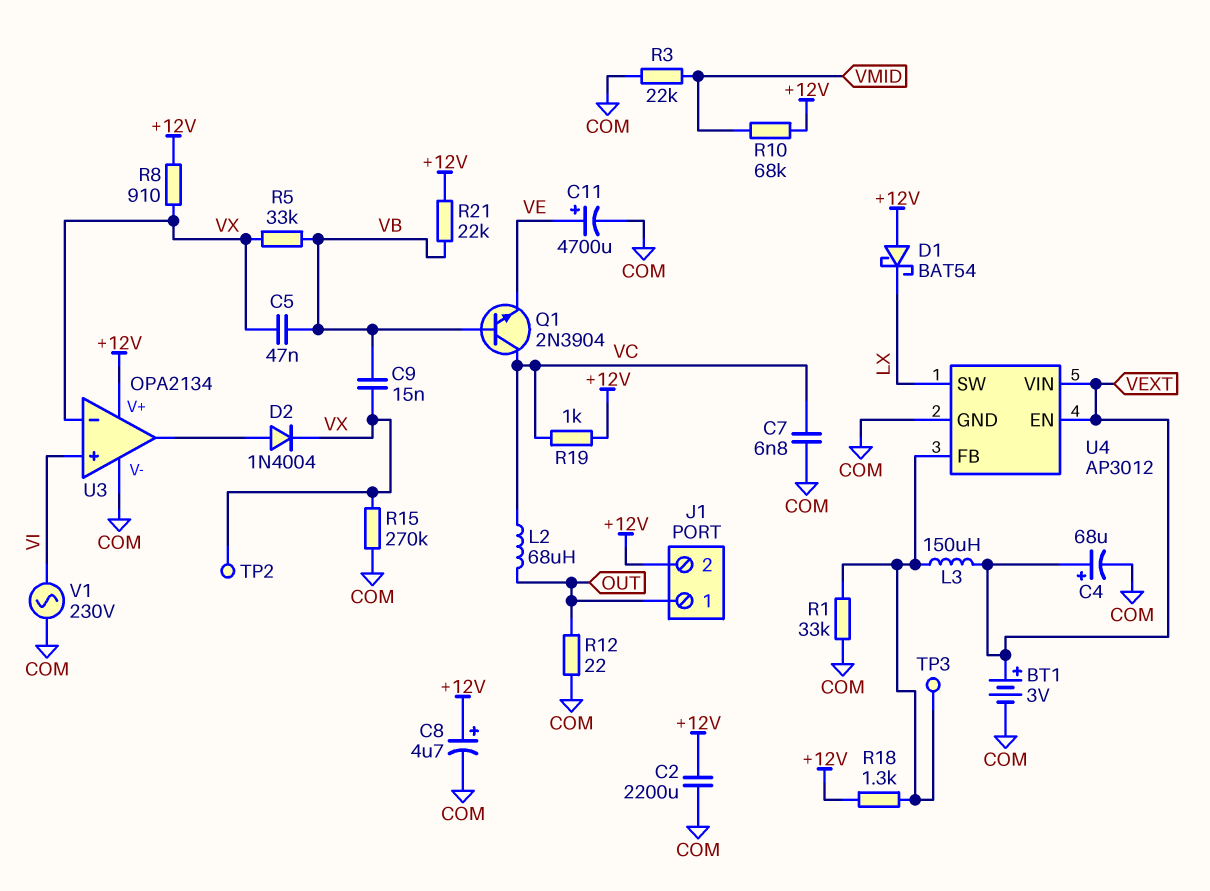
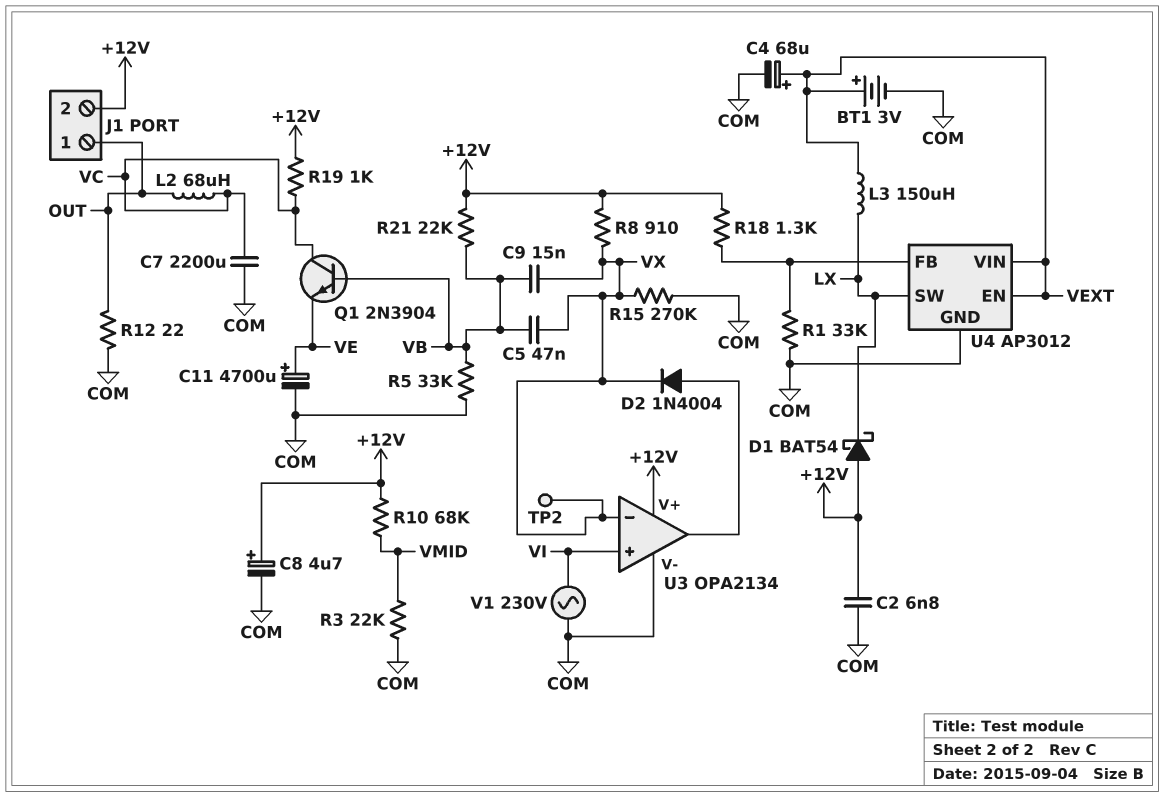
C2: 2200uF (+12V, COM) -> 6.8nF (+12V, COM)
C7: 6.8nF (COM, VC) -> 2200uF (COM, VC)
L3: 150uH (U4/FB, VEXT) -> 150uH (LX, VEXT)
R5: 33k (VB, VX) -> 33k (COM, VB)
TP3: test point (U4/FB) -> none

